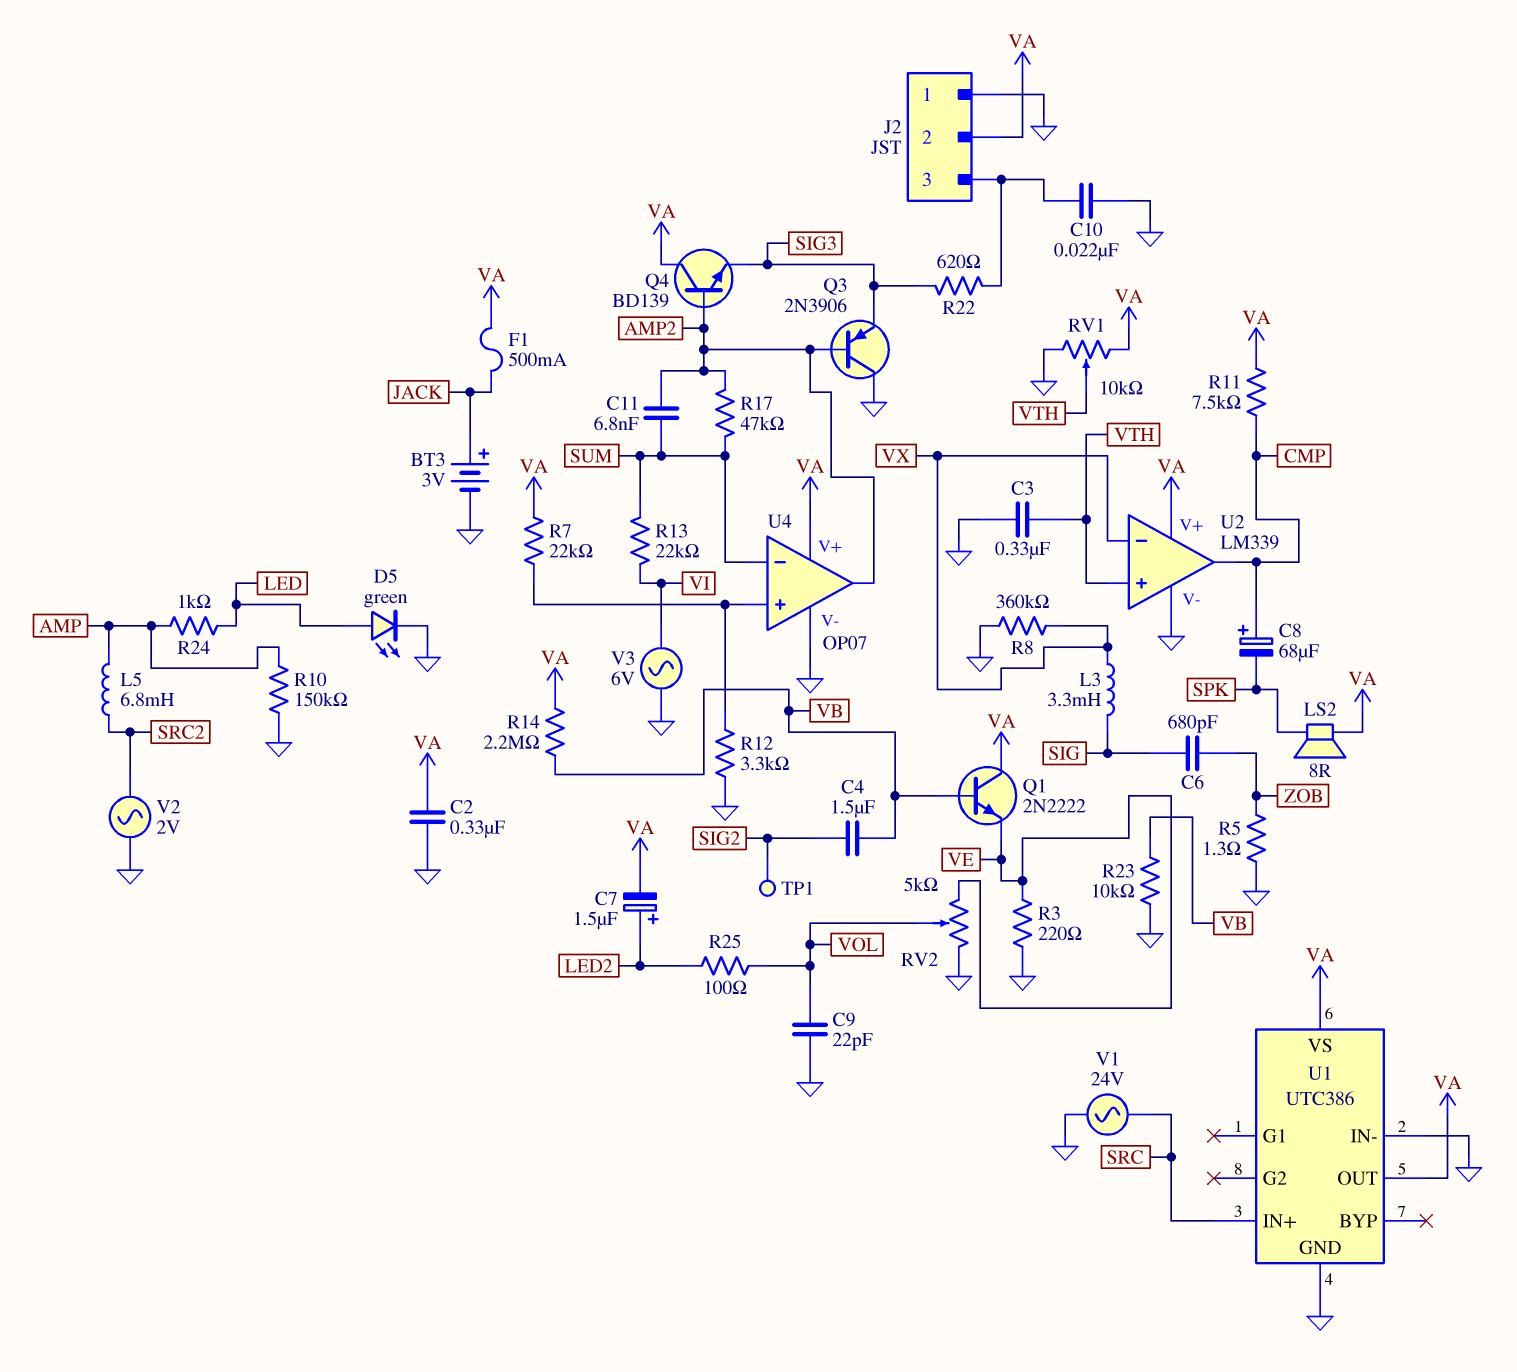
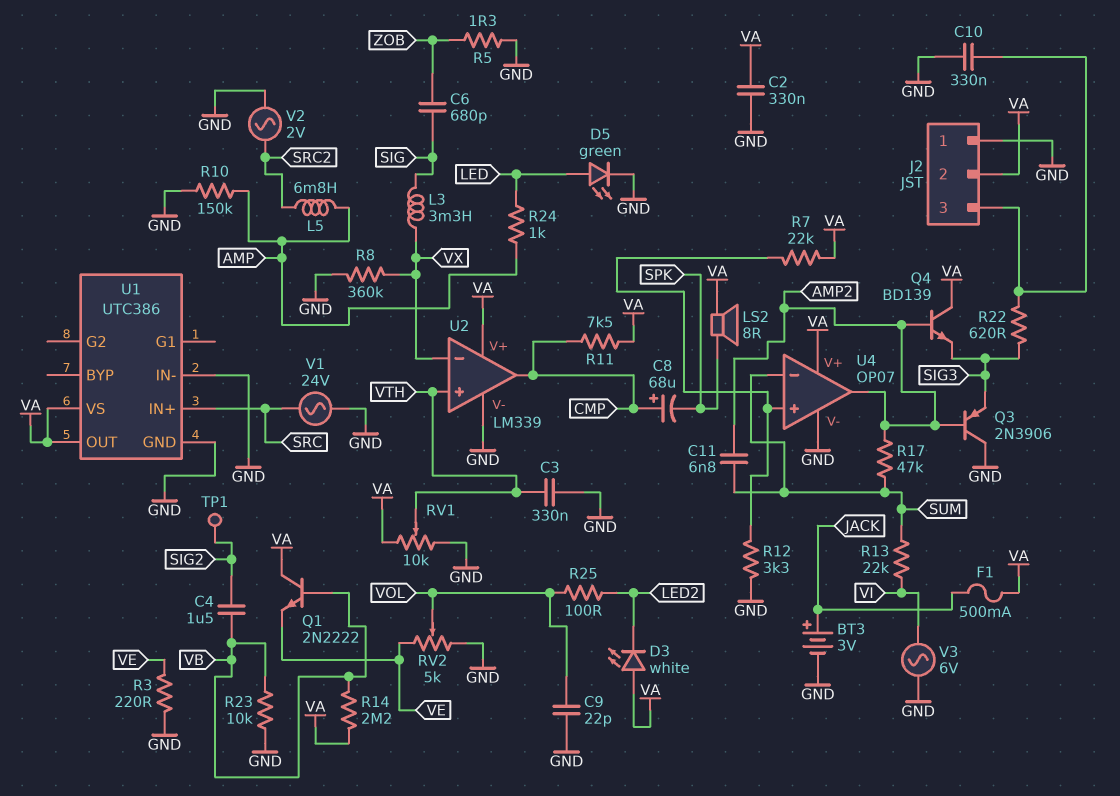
C7: 1.5uF (plus LED2, minus VA) -> none
C10: 22nF (GND, J2/3) -> 330nF (GND, J2/3)
D3: none -> LED white (A VA, K LED2)

